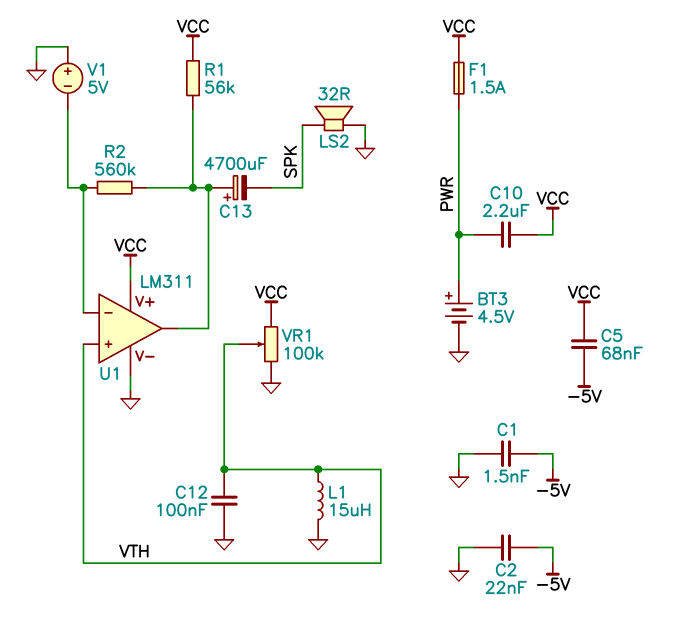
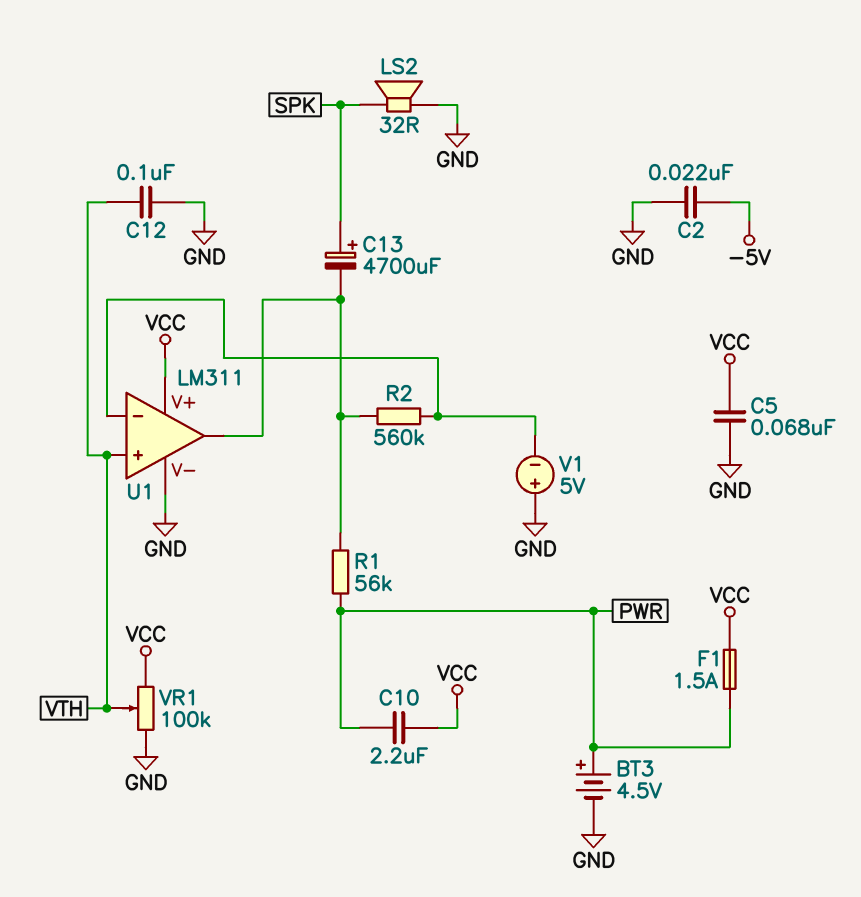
C1: 1.5nF (-5V, GND) -> none
C5: 68nF (-5V, VCC) -> 68nF (GND, VCC)
C13: 4700uF (plus U1/out, minus SPK) -> 4700uF (plus SPK, minus U1/out)
L1: 15uH (GND, VTH) -> none
R1: 56k (U1/out, VCC) -> 56k (PWR, U1/out)

